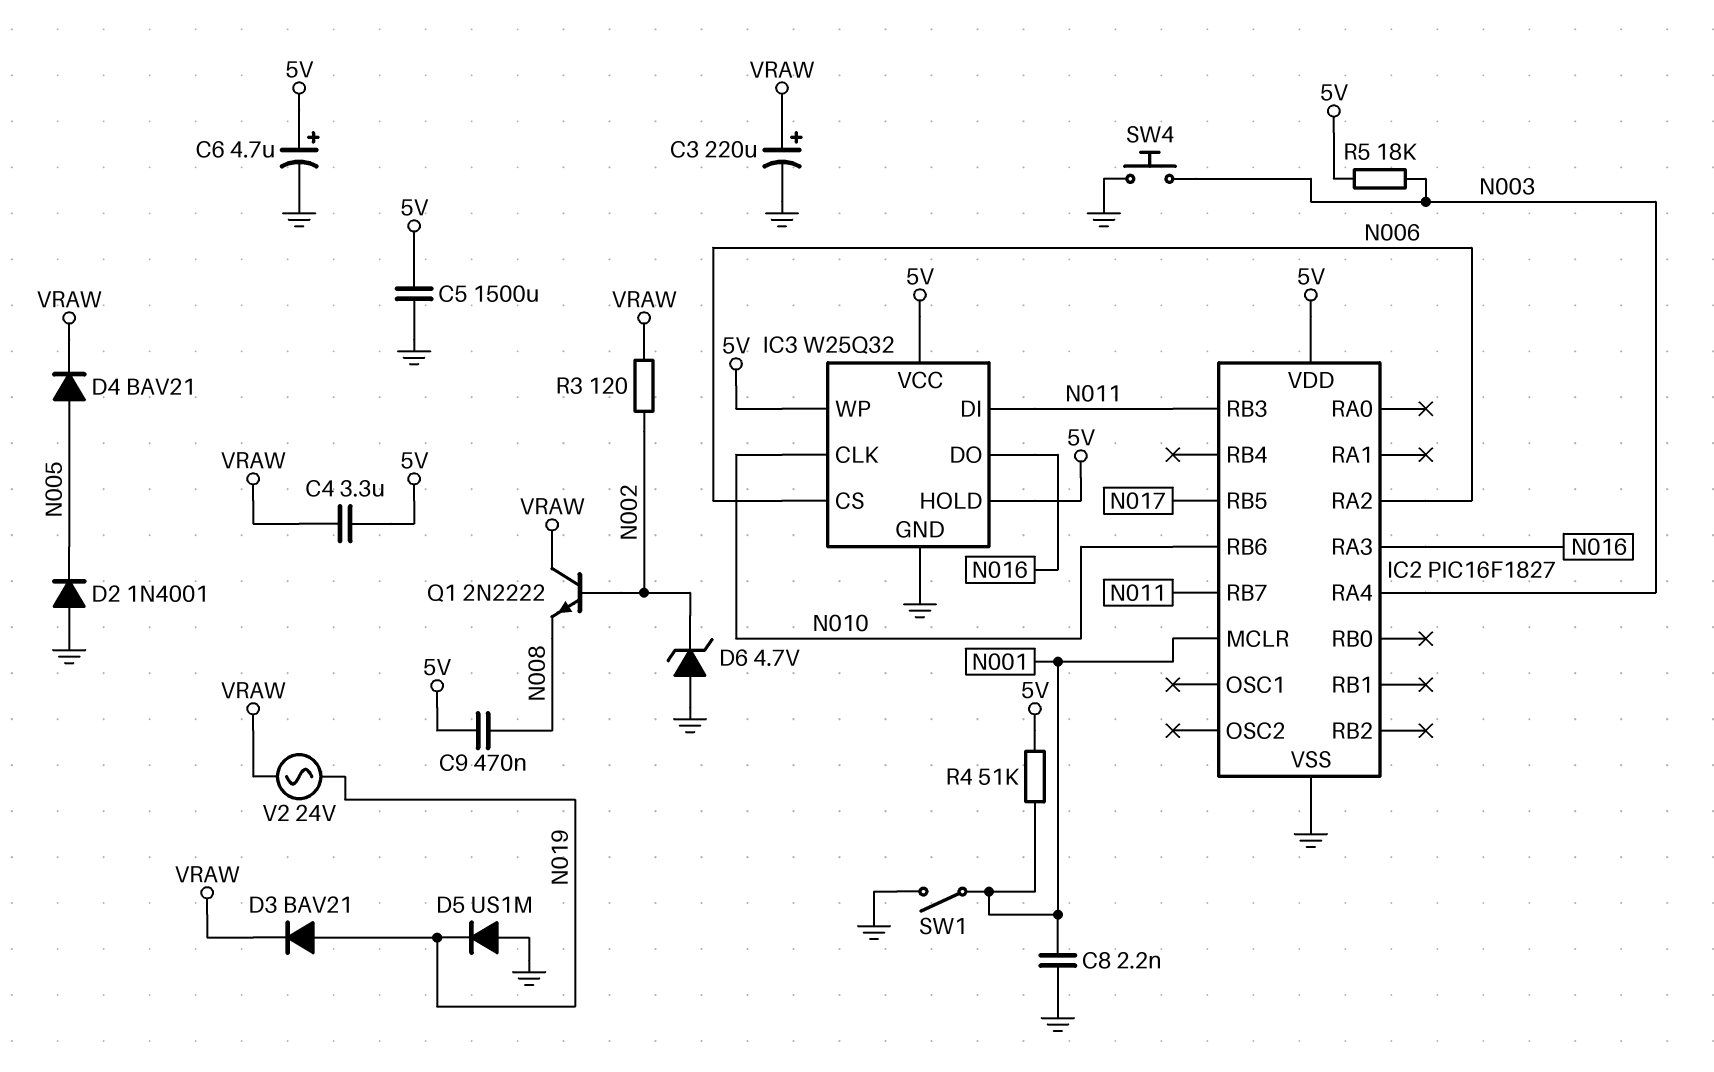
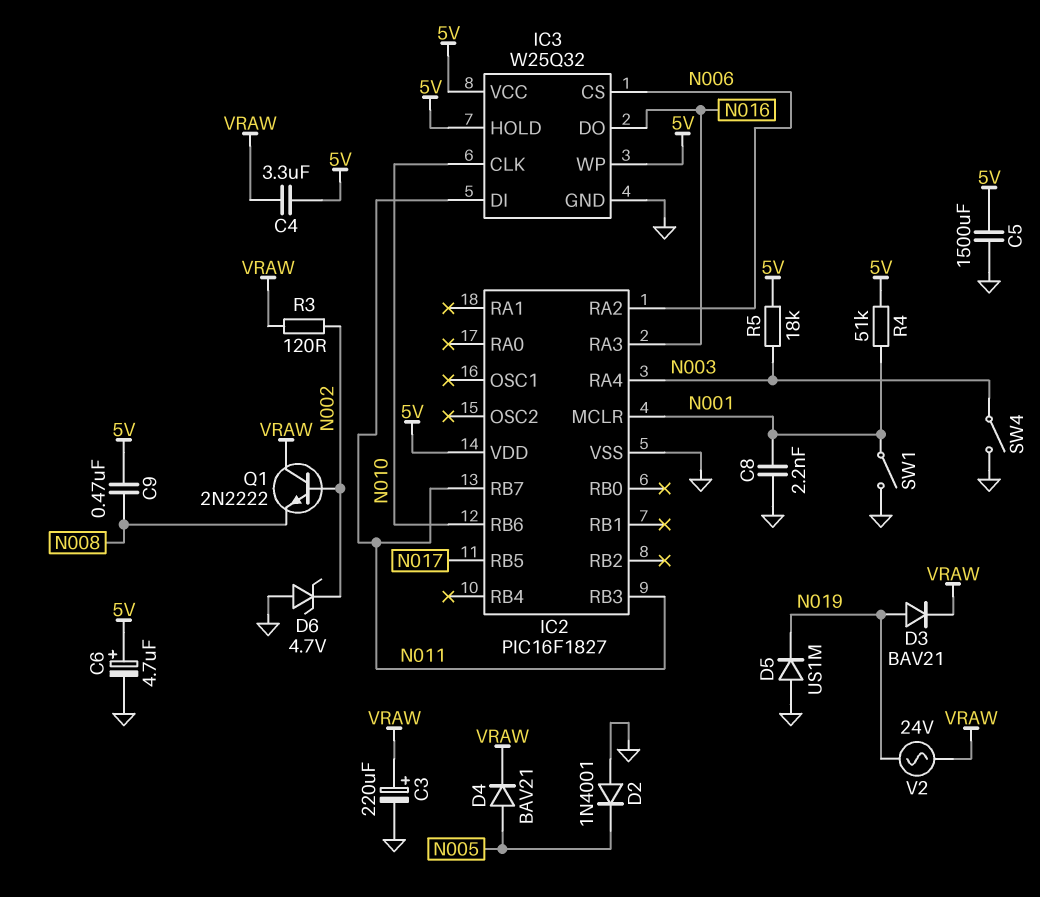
SW4: button (GND, N003) -> switch (GND, N003)

